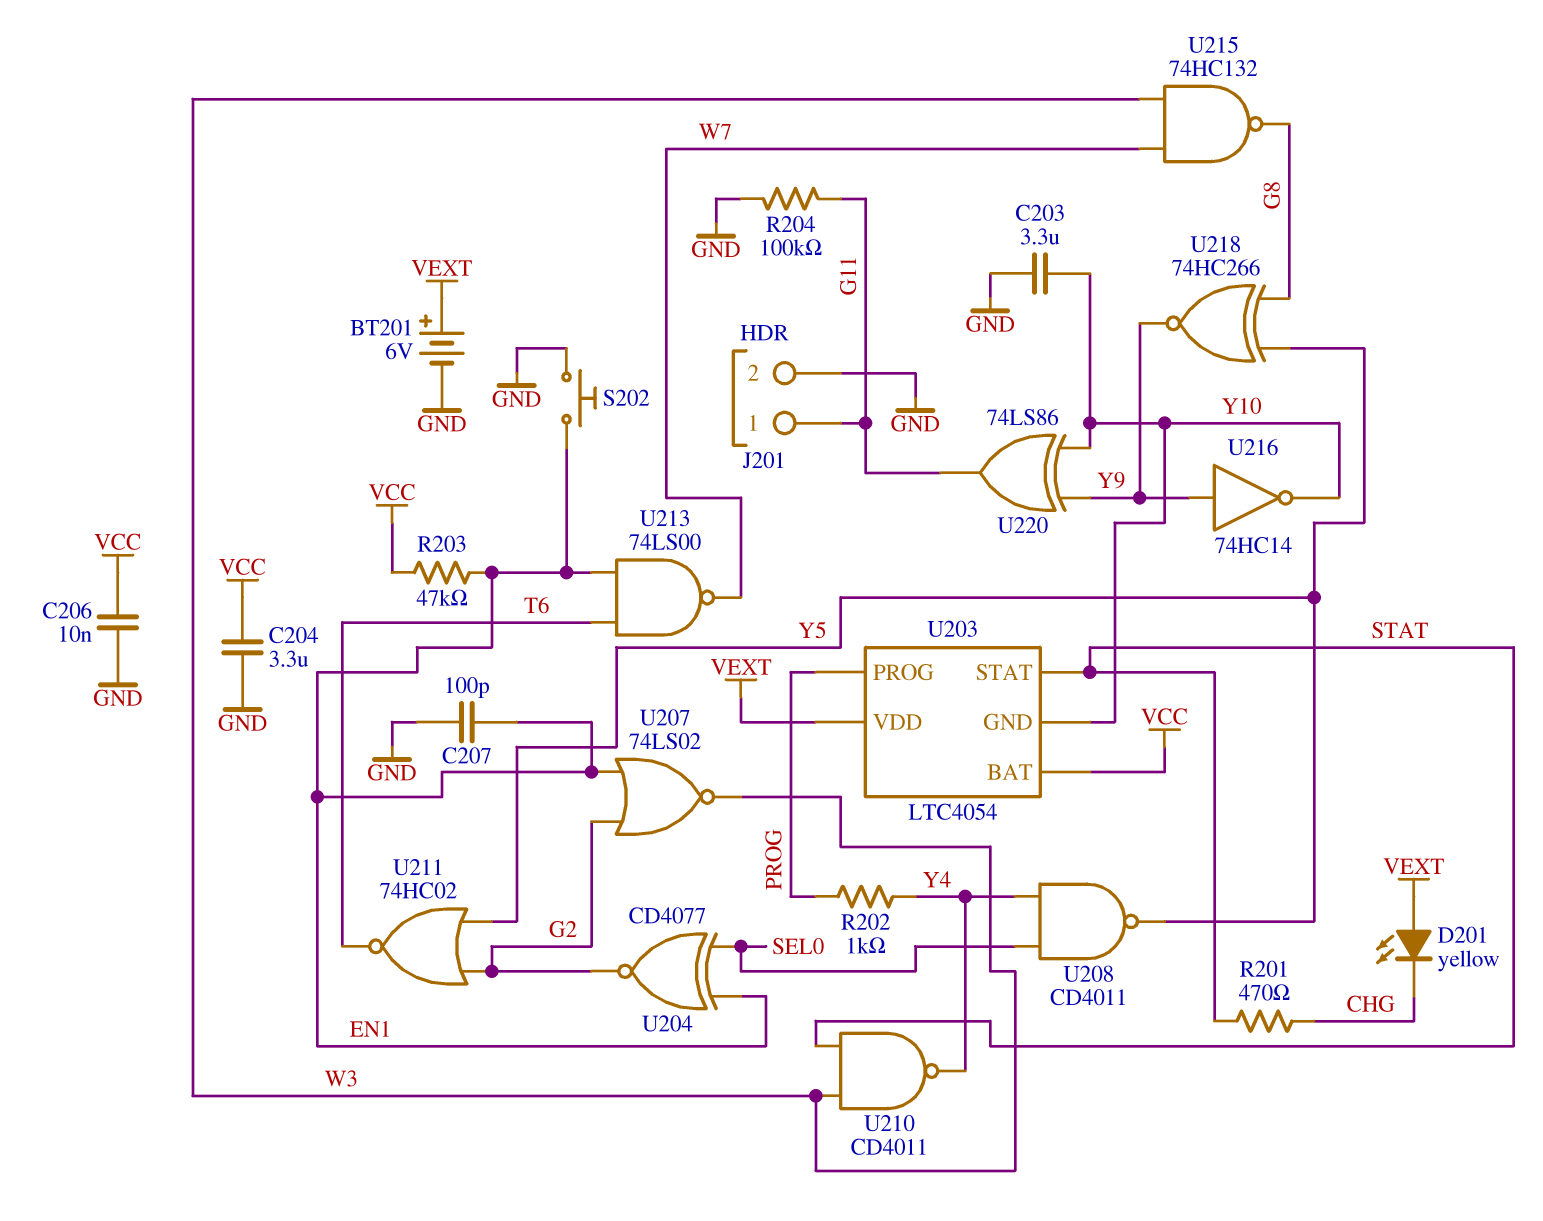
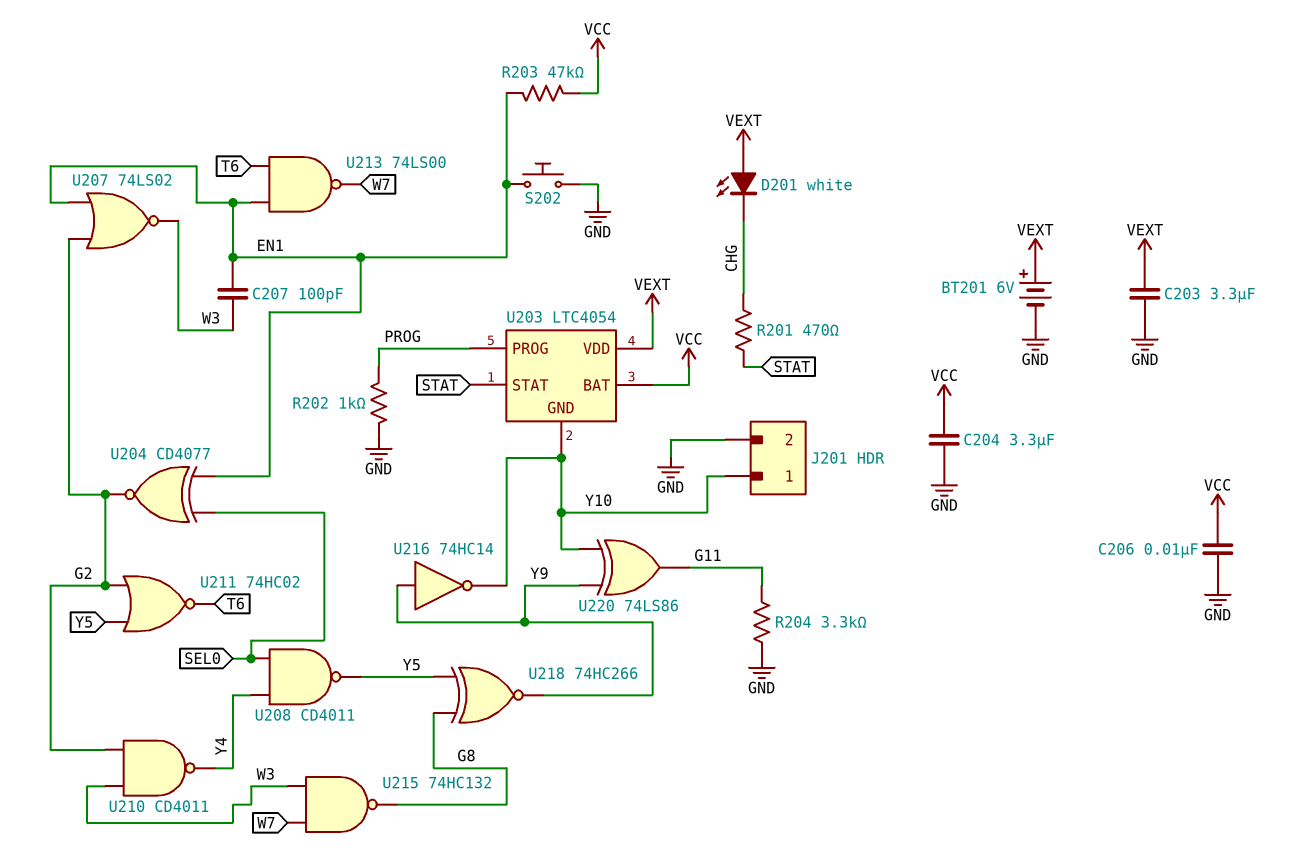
C203: 3.3uF (GND, Y10) -> 3.3uF (GND, VEXT)
C207: 100pF (EN1, GND) -> 100pF (EN1, W3)
D201: LED yellow (A VEXT, K CHG) -> LED white (A VEXT, K CHG)
J201 pin 1: G11 -> Y10
R202: 1k (PROG, Y4) -> 1k (GND, PROG)
R204: 100k (G11, GND) -> 3.3k (G11, GND)
U210: NAND CD4011 (in STAT, in W3, out Y4) -> NAND CD4011 (in G2, in W3, out Y4)

